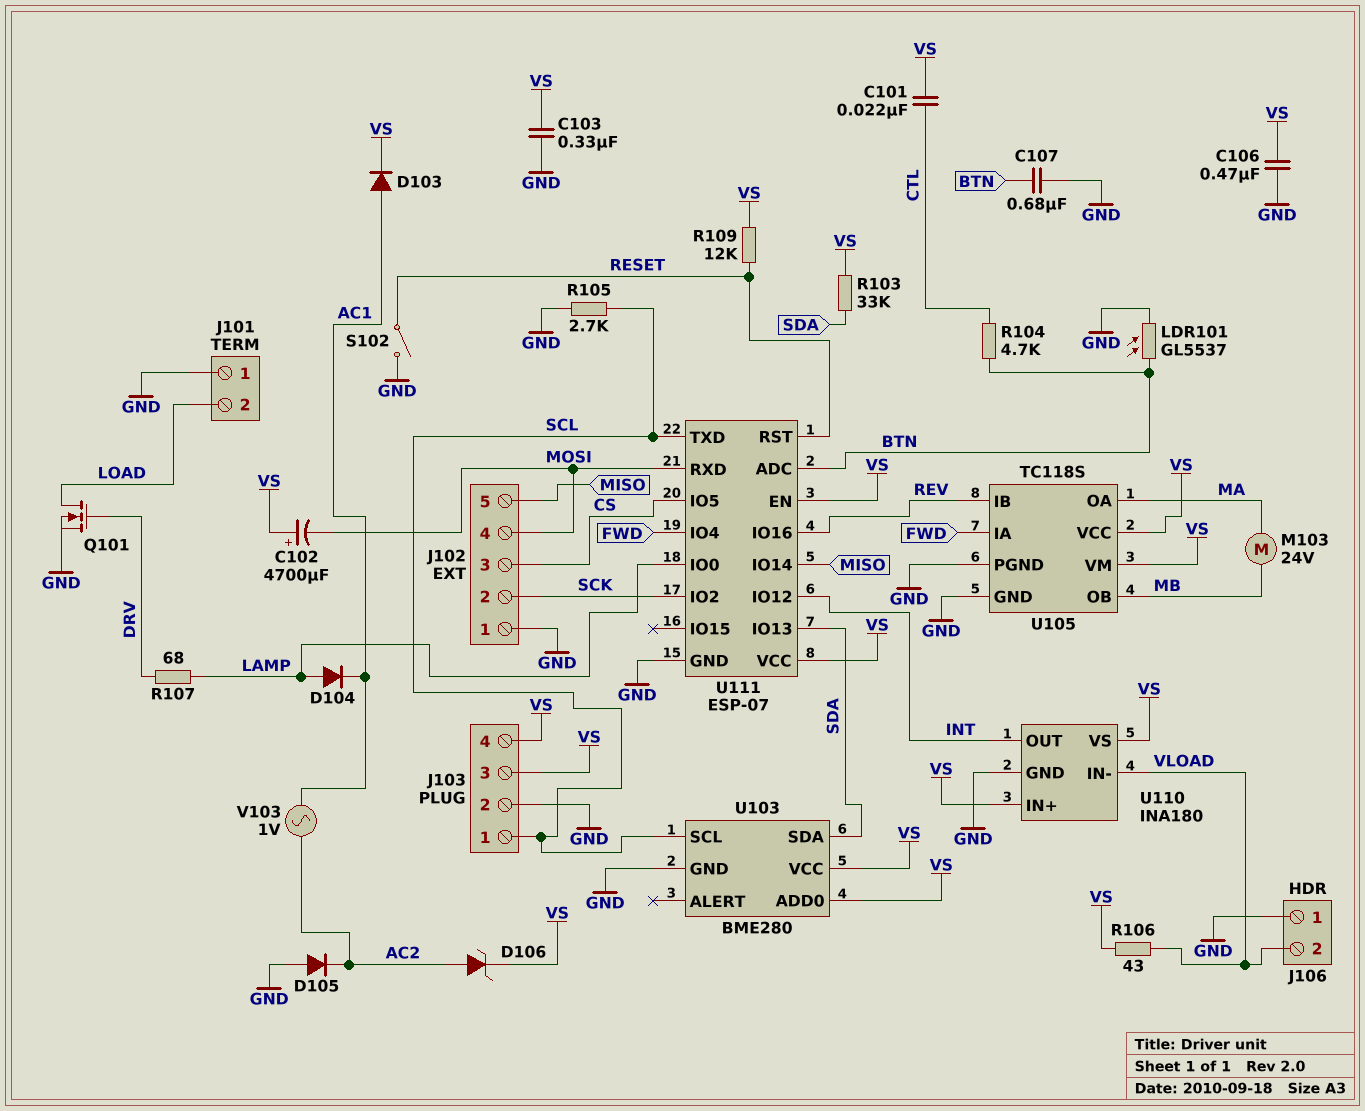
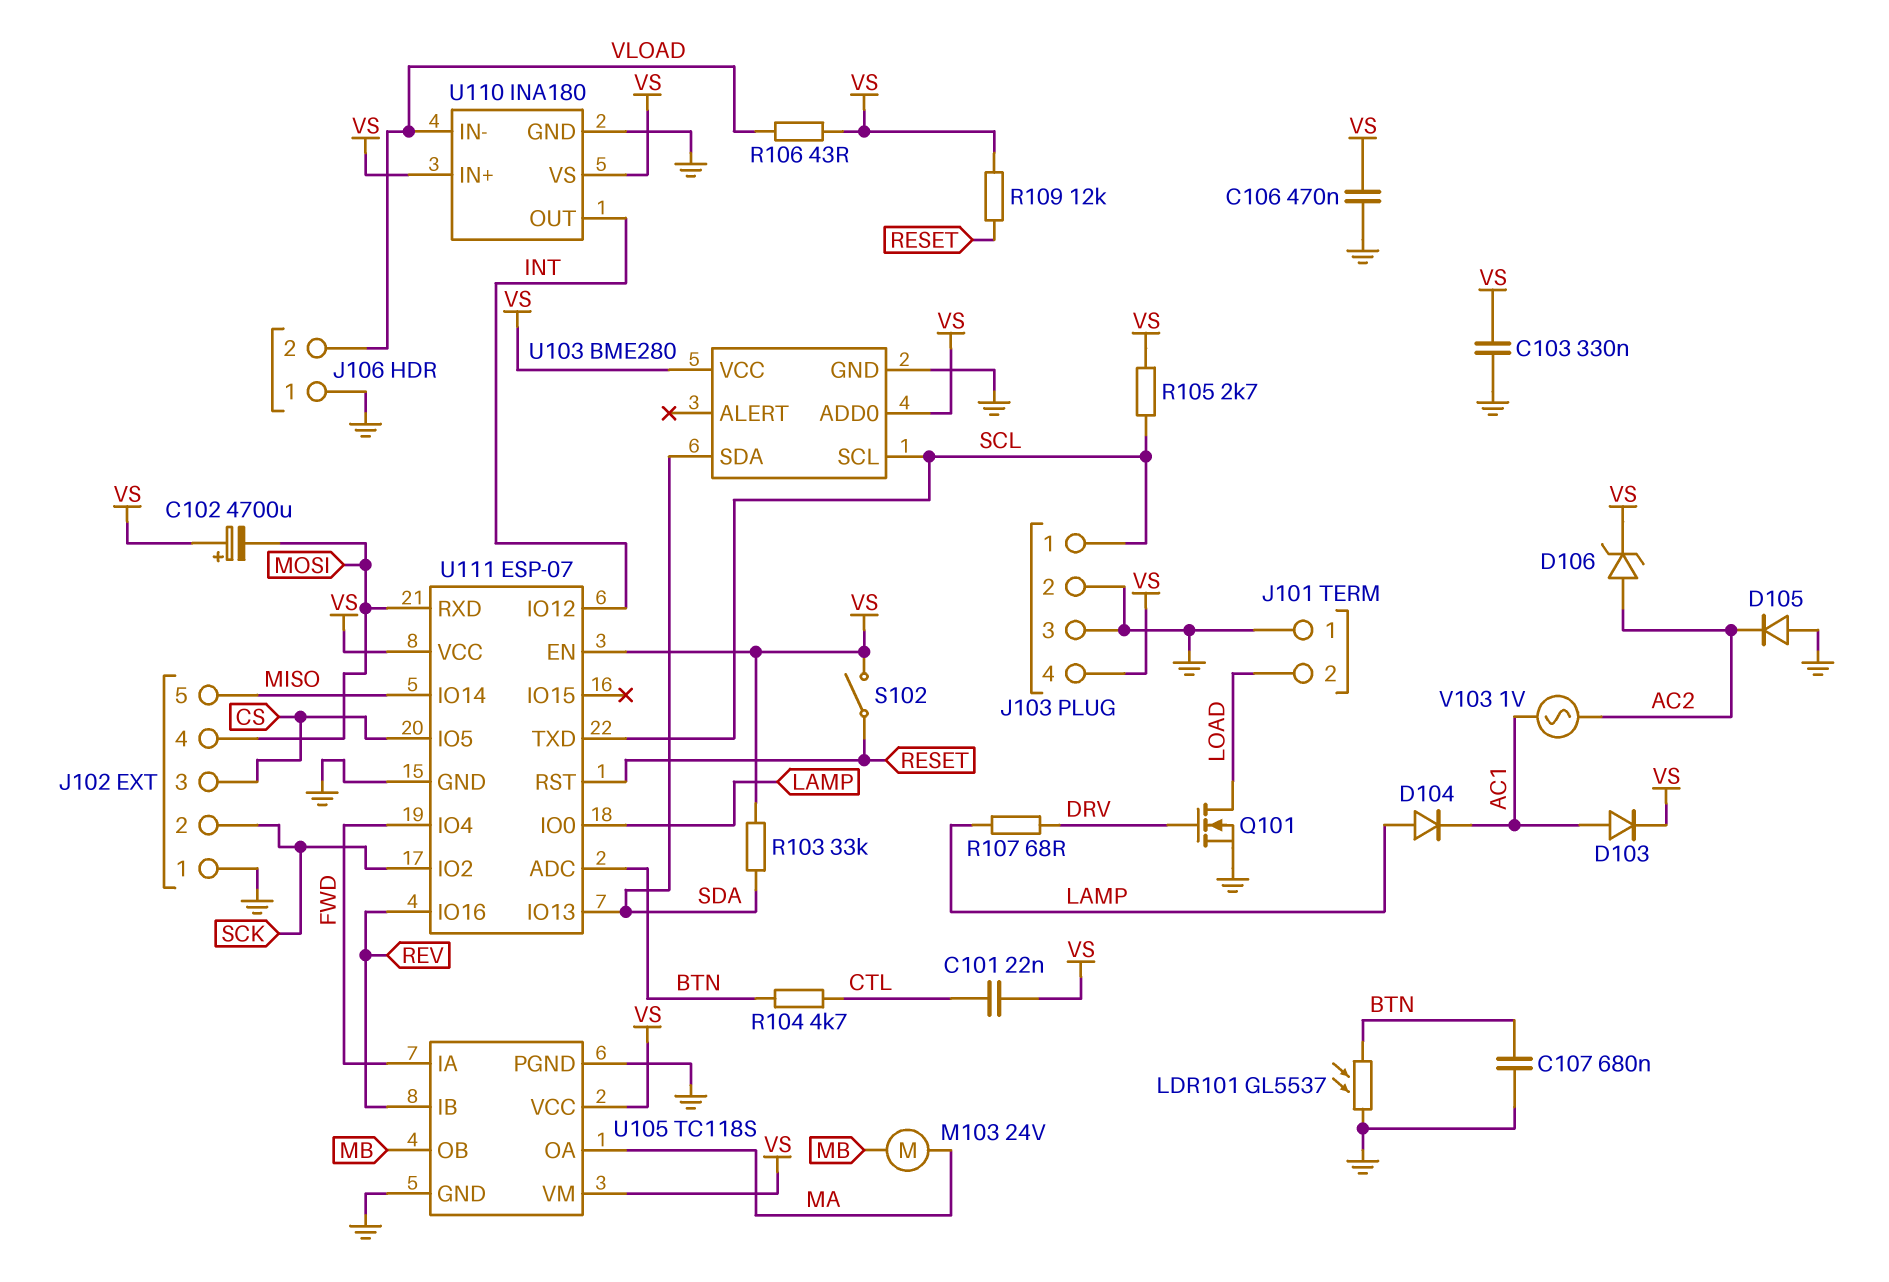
J103 pin 3: VS -> GND
R105: 2.7k (GND, SCL) -> 2.7k (SCL, VS)
S102: switch (GND, RESET) -> switch (RESET, VS)

